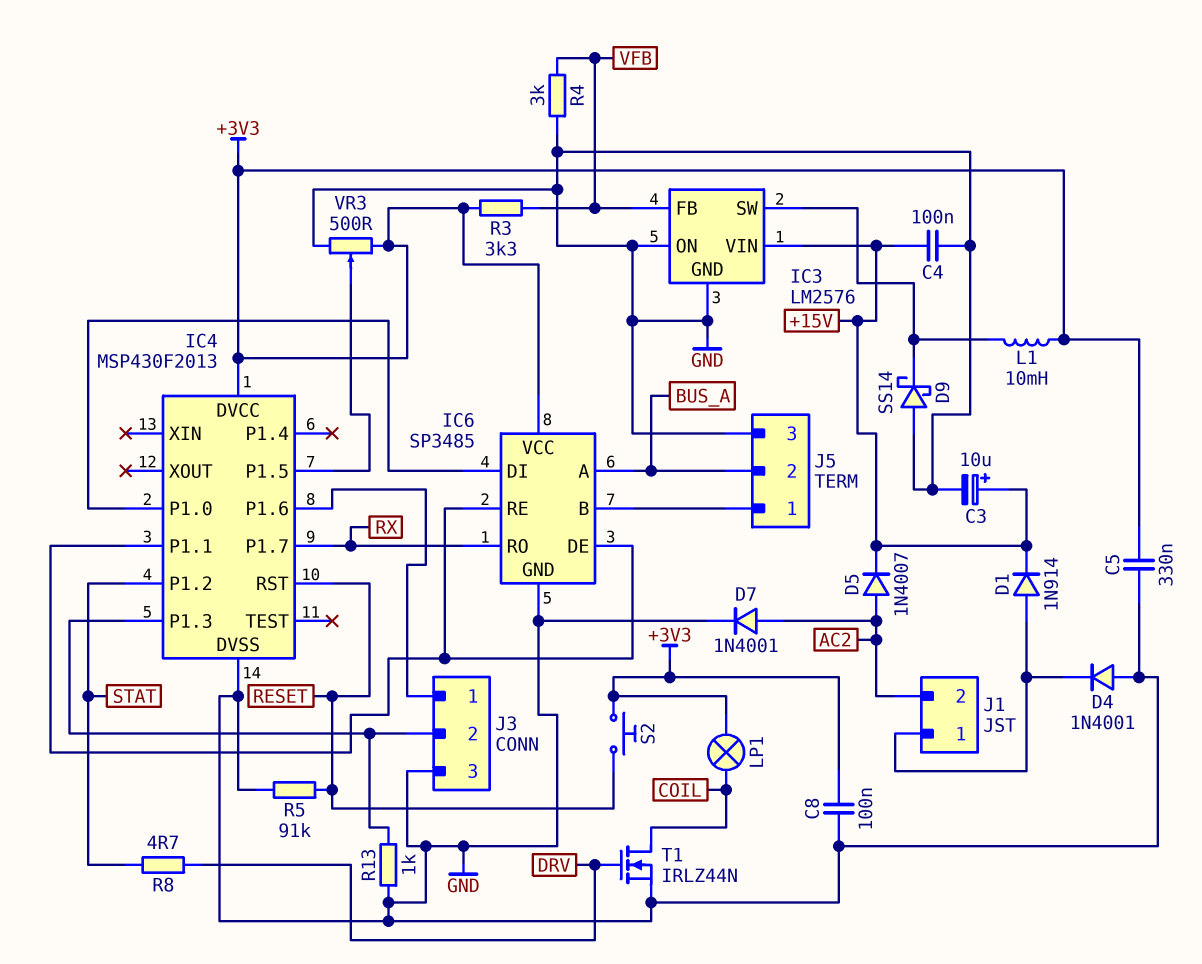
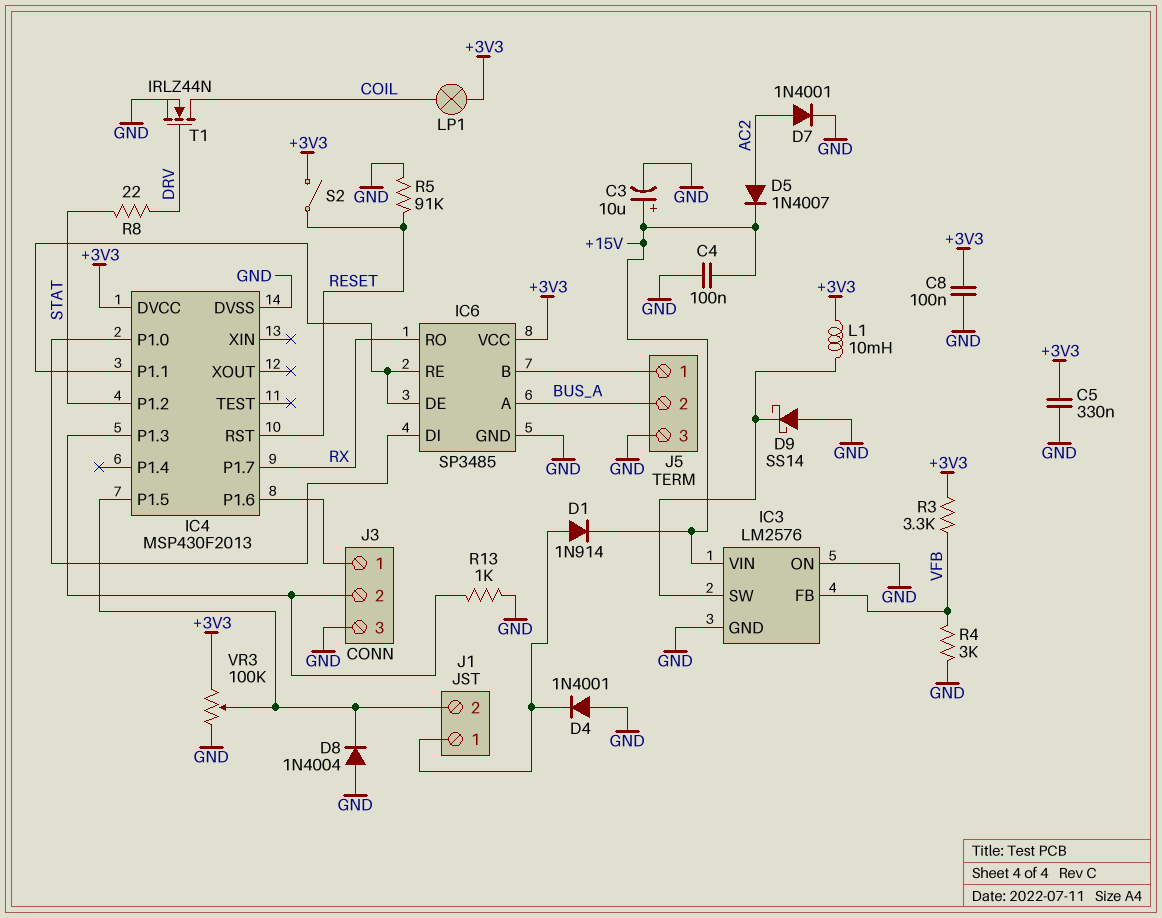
D8: none -> diode 1N4004 (A GND, K IC4/P1.5)
J1 pin 2: AC2 -> IC4/P1.5
R8: 4.7 (DRV, STAT) -> 22 (DRV, STAT)
S2: button (+3V3, RESET) -> switch (+3V3, RESET)
VR3: 500 (+3V3, GND, wiper IC4/P1.5) -> 100k (+3V3, GND, wiper IC4/P1.5)

